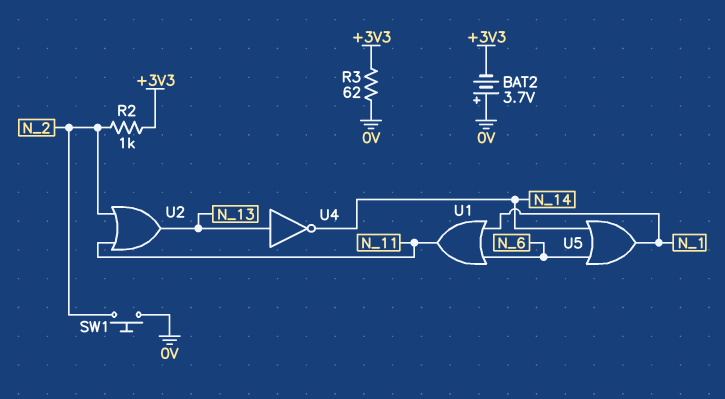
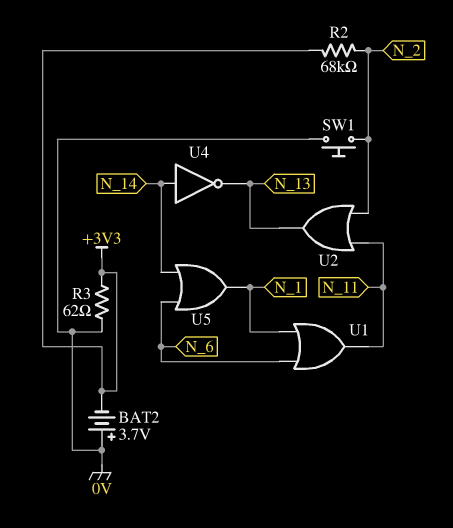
R2: 1k (+3V3, N_2) -> 68k (+3V3, N_2)
U4: NOT (in N_13, out N_14) -> NOT (in N_14, out N_13)

